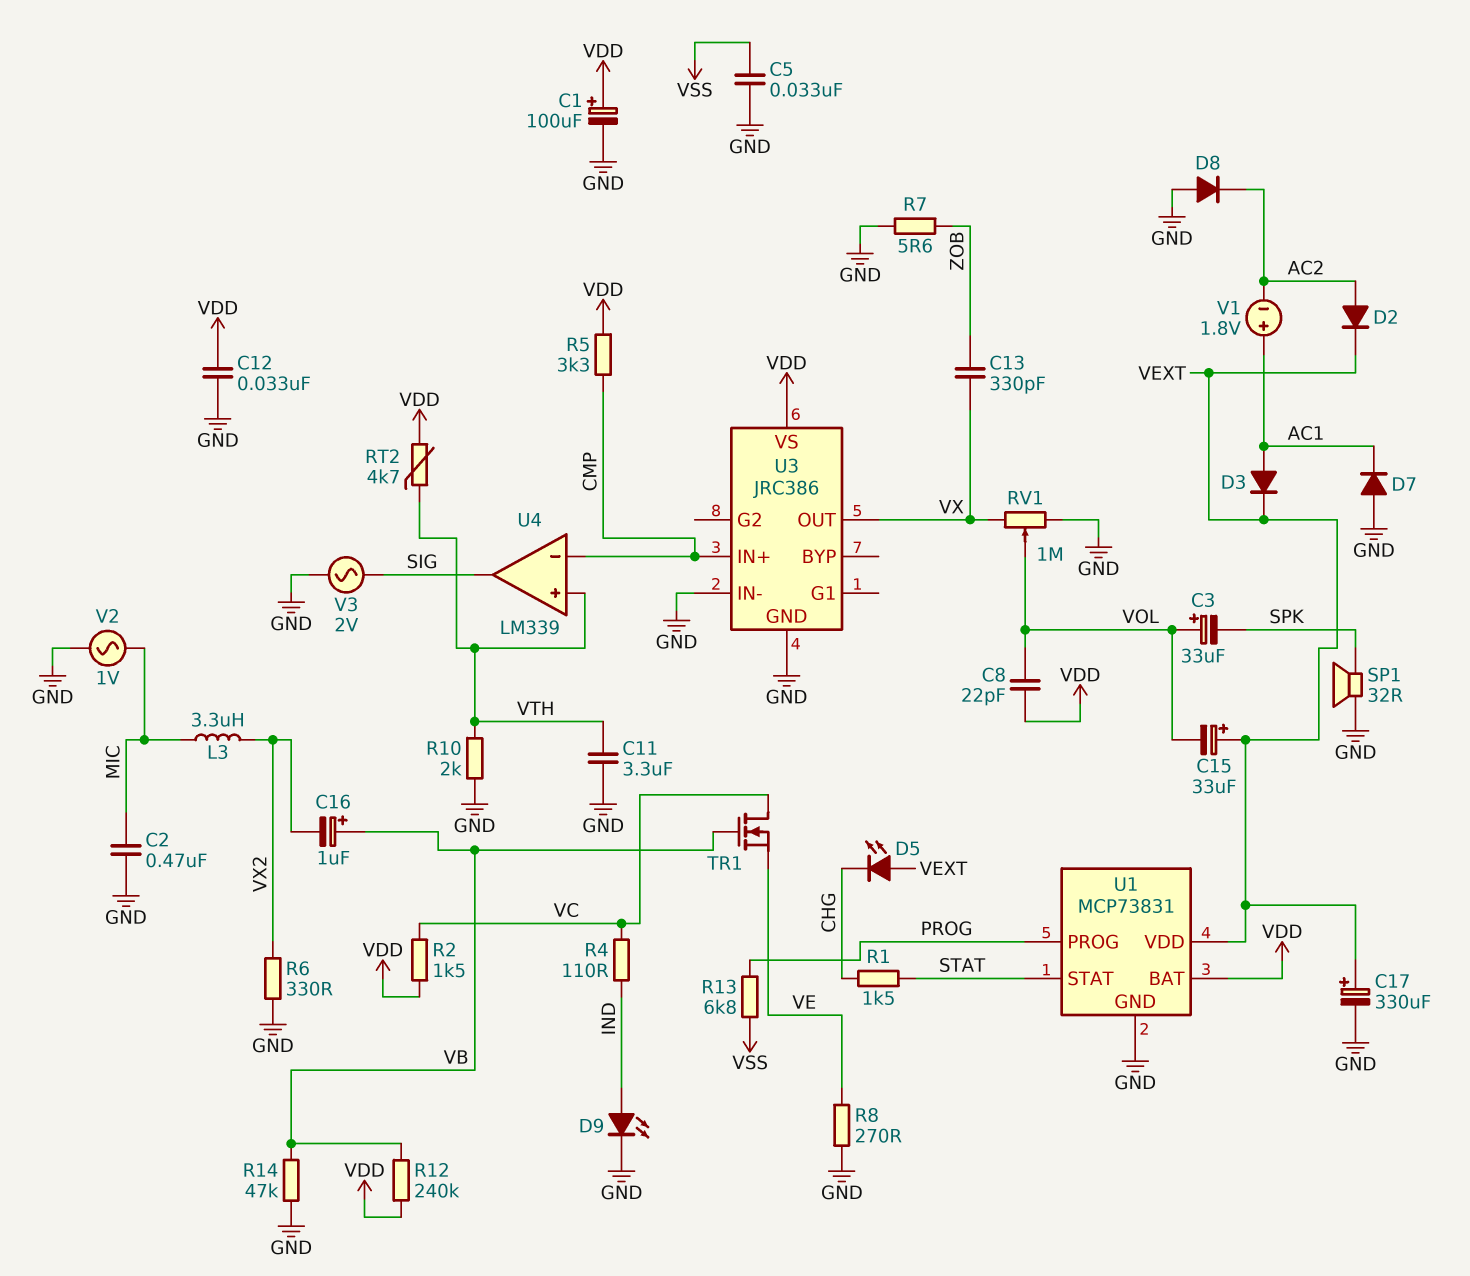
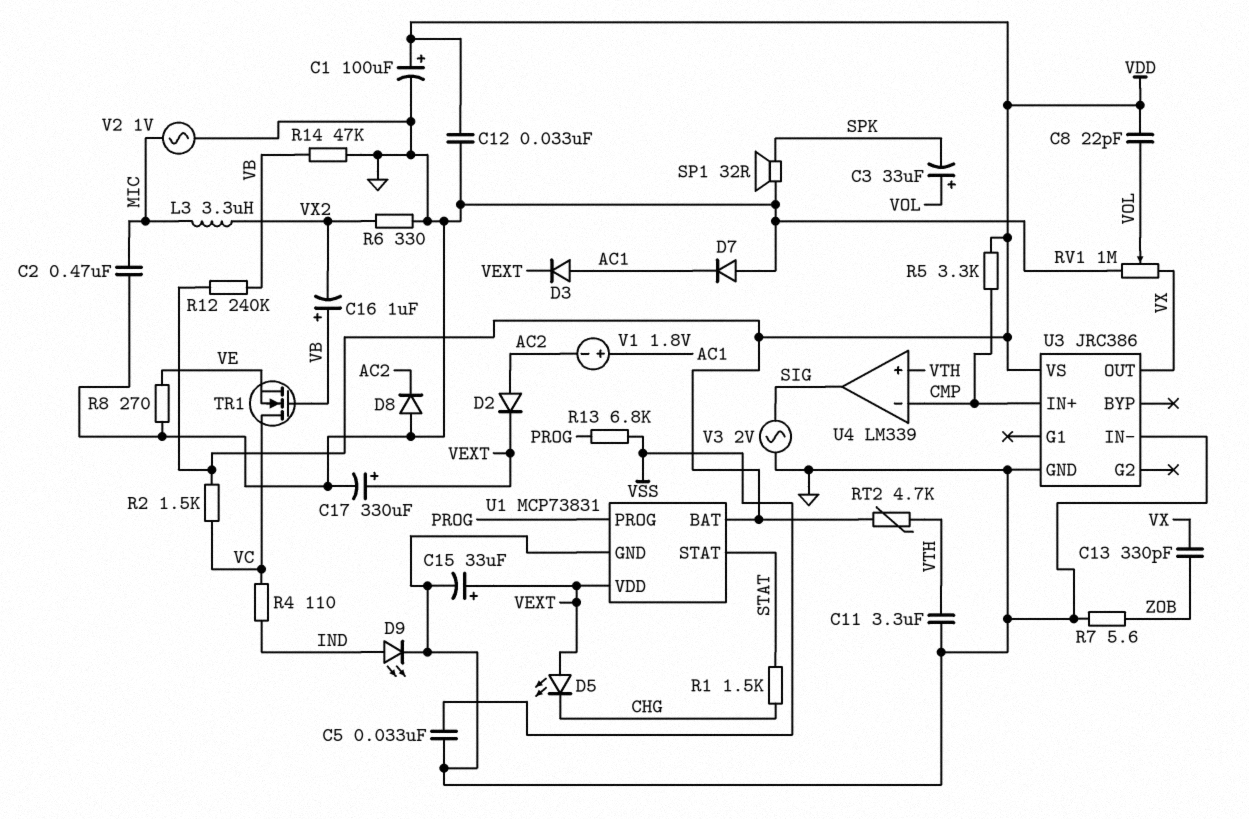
C15: 33uF (plus VEXT, minus VOL) -> 33uF (plus VEXT, minus GND)
R10: 2k (GND, VTH) -> none

